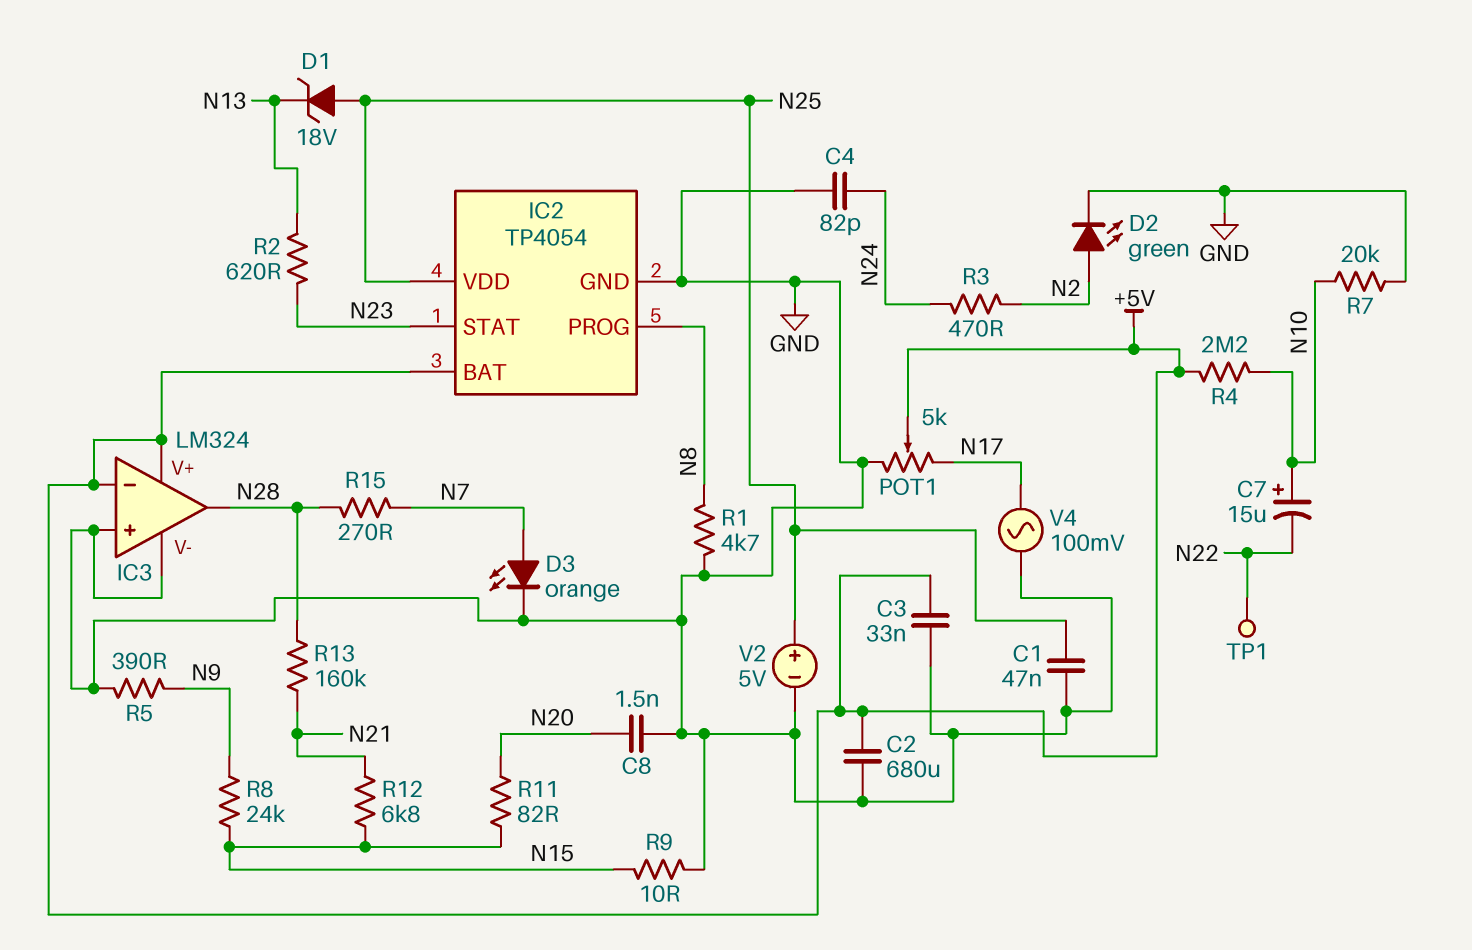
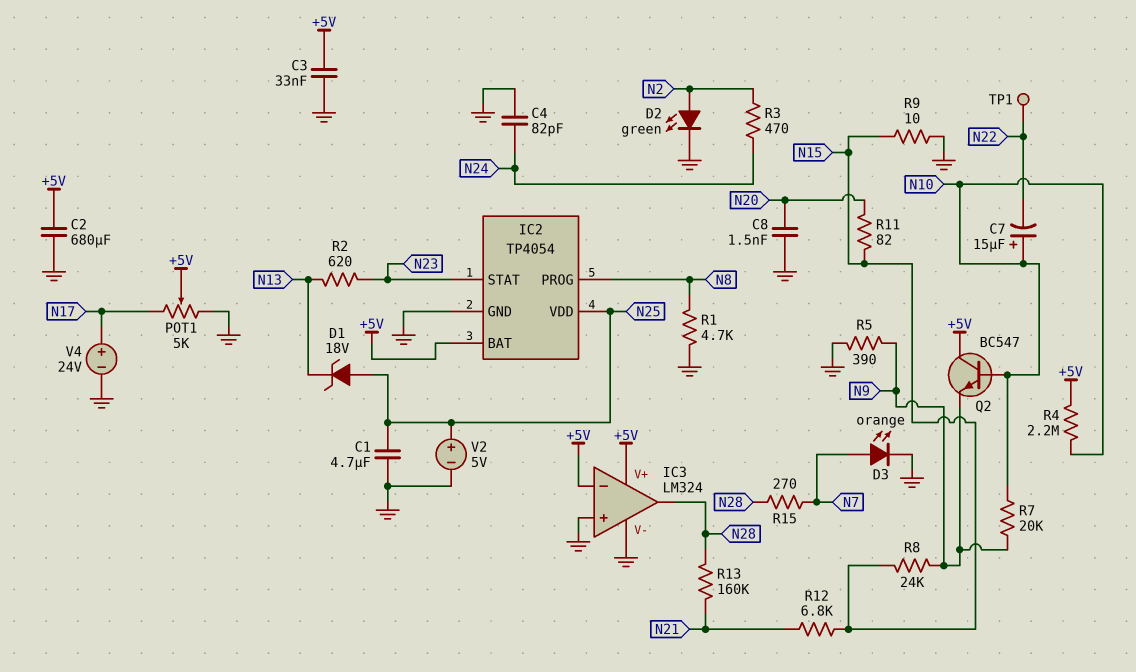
C1: 47nF (GND, N25) -> 4.7uF (GND, N25)
Q2: none -> NPN BC547 (B N10, C +5V, E N9)
R7: 20k (GND, N10) -> 20k (N9, N10)
V4: AC 100mV (GND, N17) -> 24V (plus N17, minus GND)

